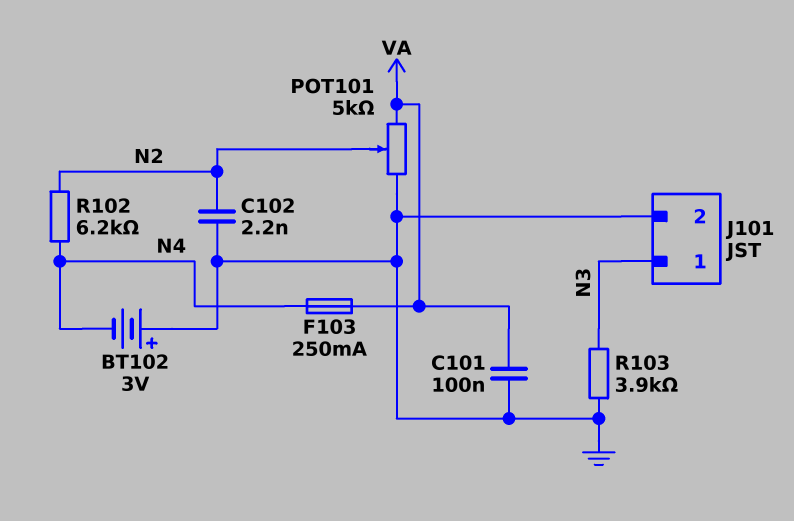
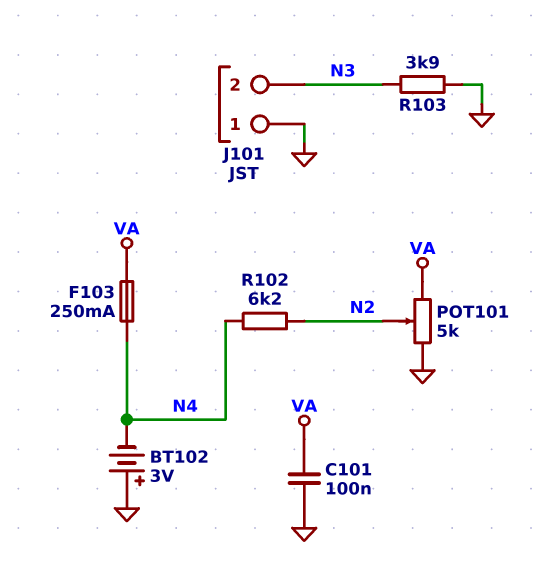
C102: 2.2nF (GND, N2) -> none
J101 pin 1: N3 -> GND
J101 pin 2: GND -> N3

